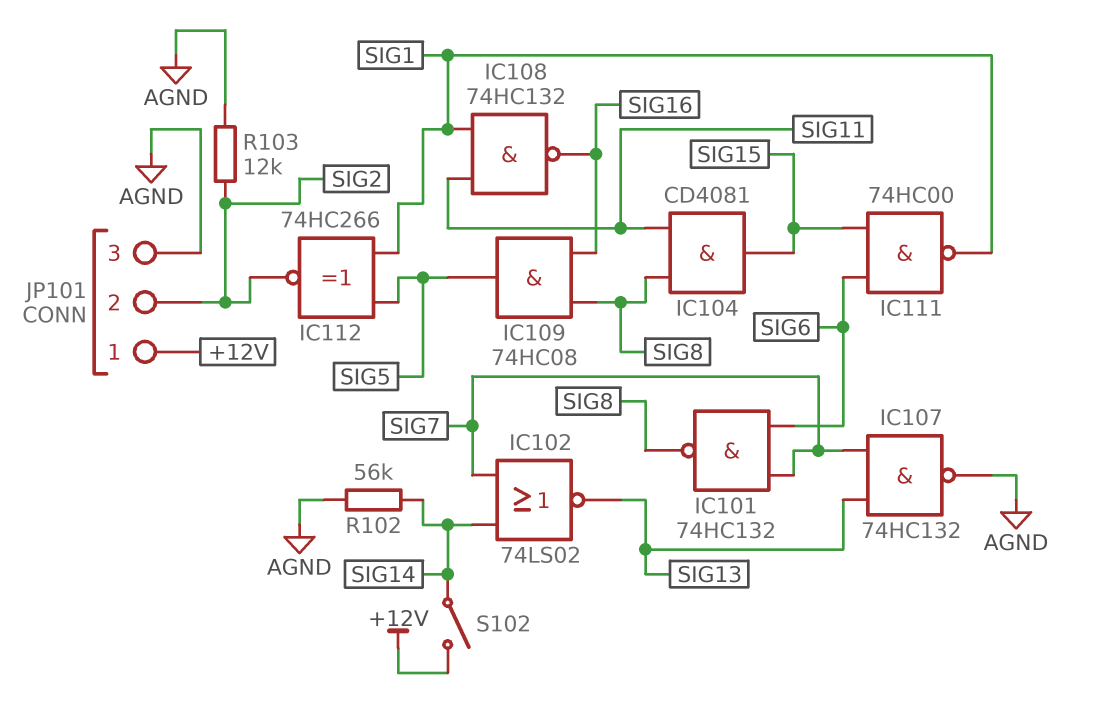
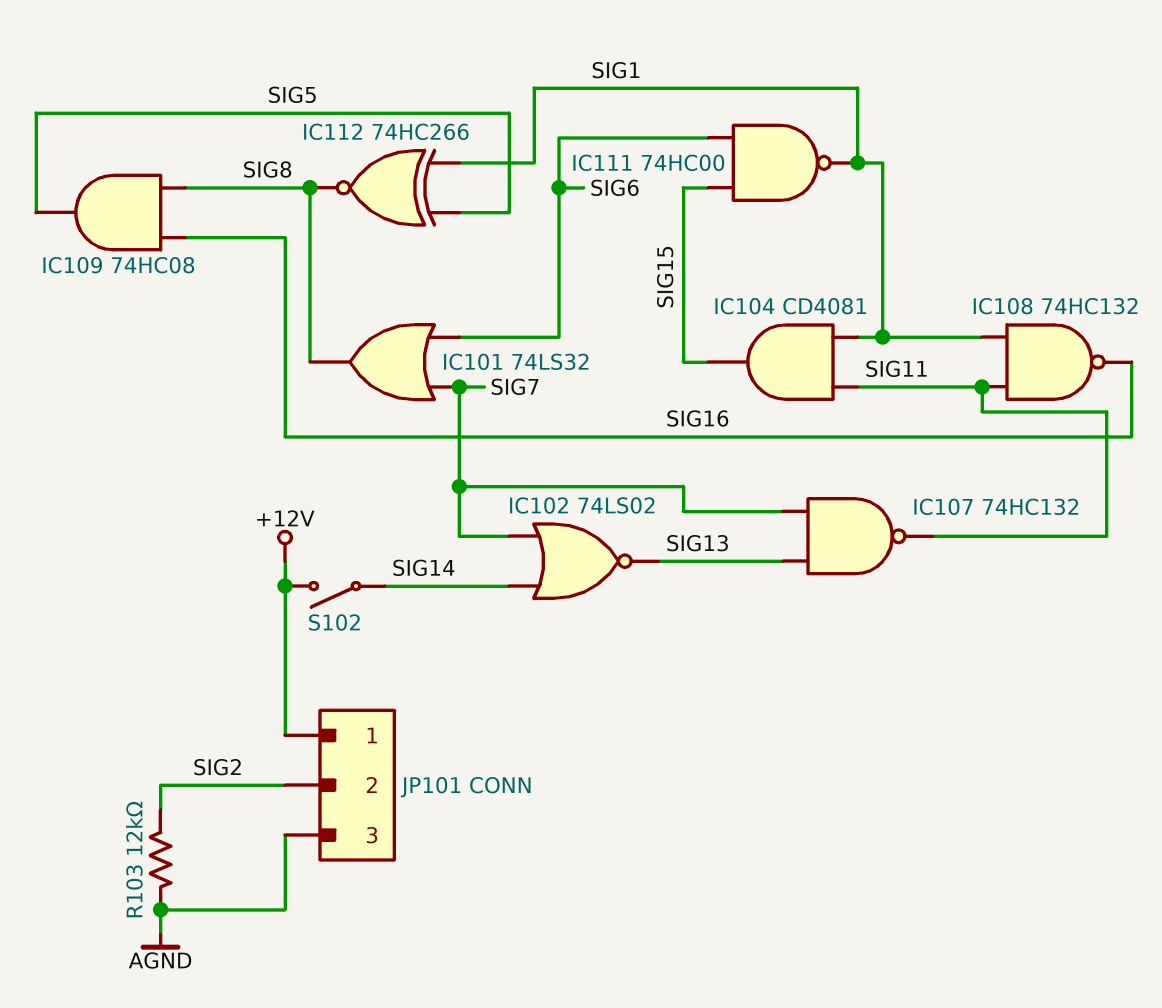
IC101: NAND 74HC132 (in SIG6, in SIG7, out SIG8) -> OR 74LS32 (in SIG6, in SIG7, out SIG8)
IC104: AND CD4081 (in SIG8, in SIG11, out SIG15) -> AND CD4081 (in SIG1, in SIG11, out SIG15)
IC107: NAND 74HC132 (in SIG7, in SIG13, out AGND) -> NAND 74HC132 (in SIG7, in SIG13, out SIG11)
IC112: XNOR 74HC266 (in SIG1, in SIG5, out SIG2) -> XNOR 74HC266 (in SIG1, in SIG5, out SIG8)
R102: 56k (AGND, SIG14) -> none

